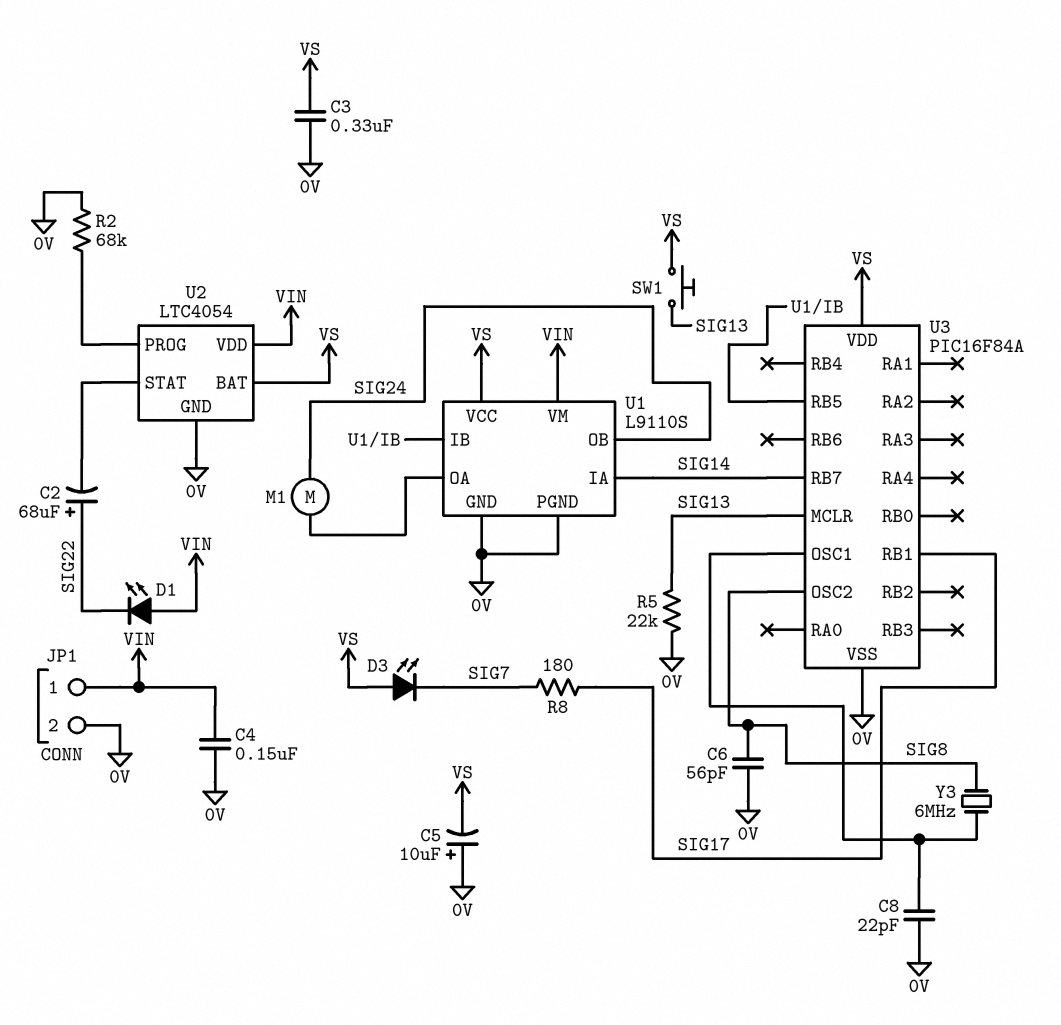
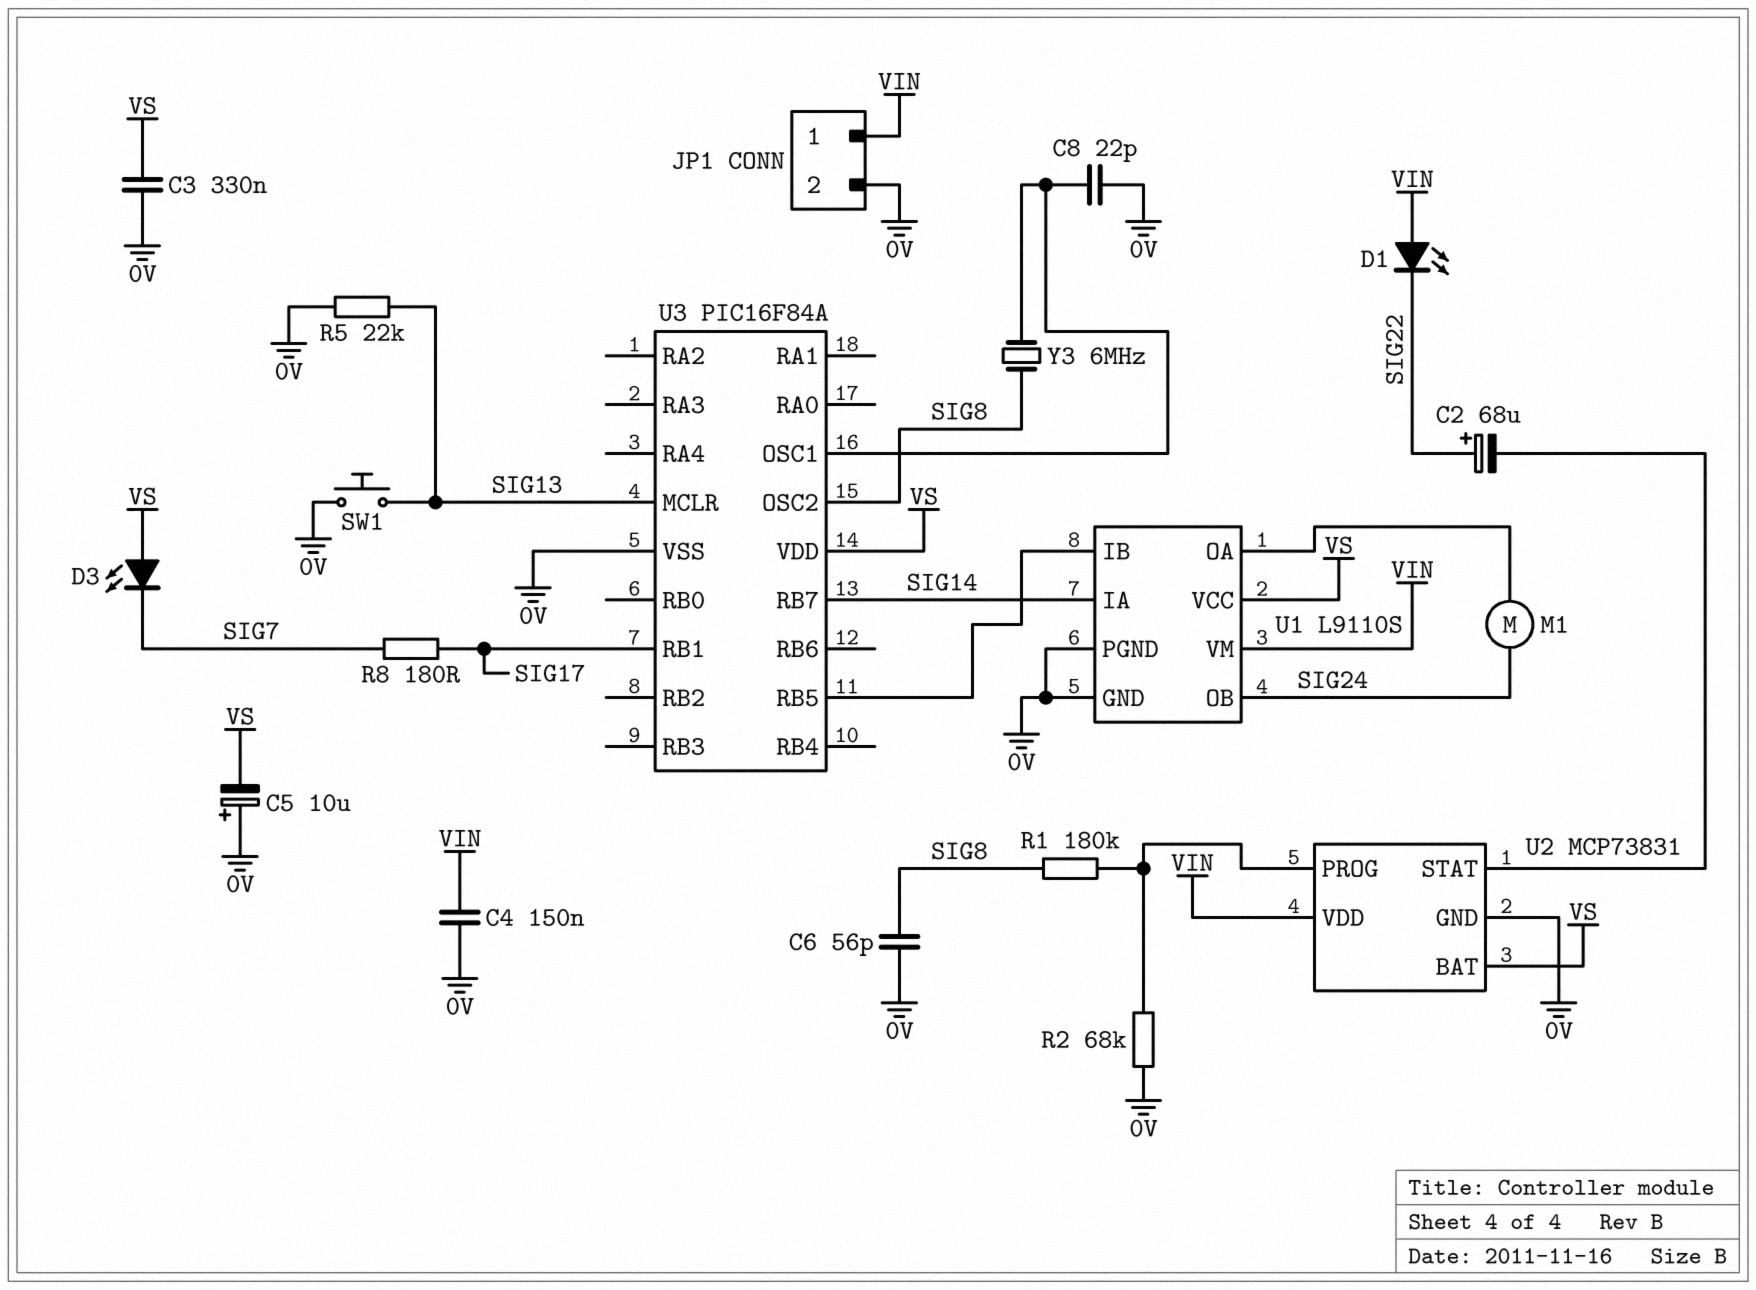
R1: none -> 180k (SIG8, U2/PROG)
SW1: button (SIG13, VS) -> button (0V, SIG13)
U2: LTC4054 -> MCP73831

